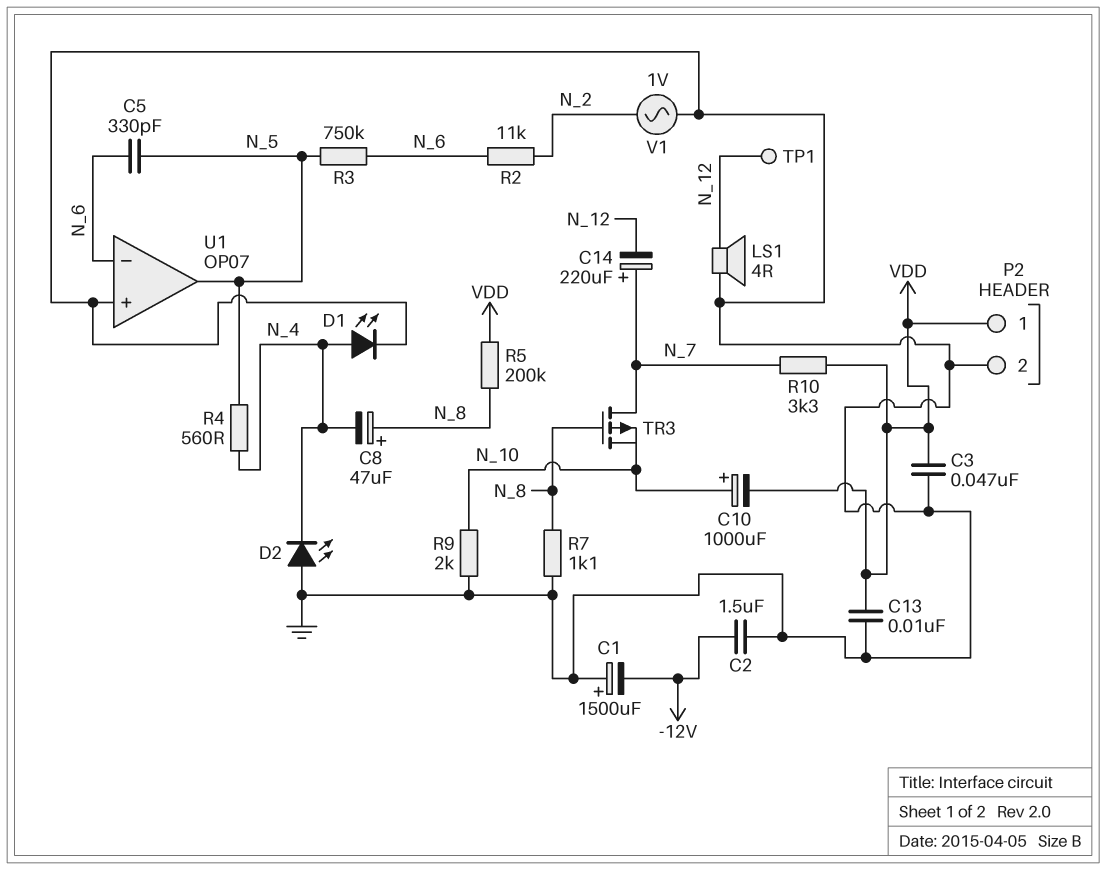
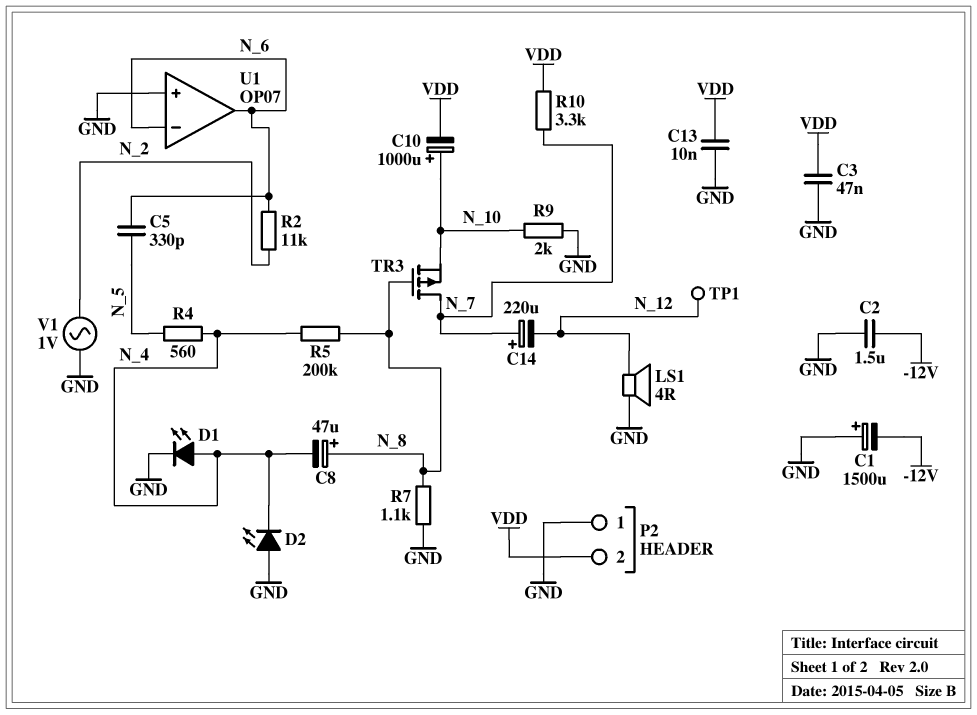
P2 pin 1: VDD -> GND
P2 pin 2: GND -> VDD
R3: 750k (N_5, N_6) -> none
R5: 200k (N_8, VDD) -> 200k (N_4, N_8)
U1 pin out: N_5 -> N_6

